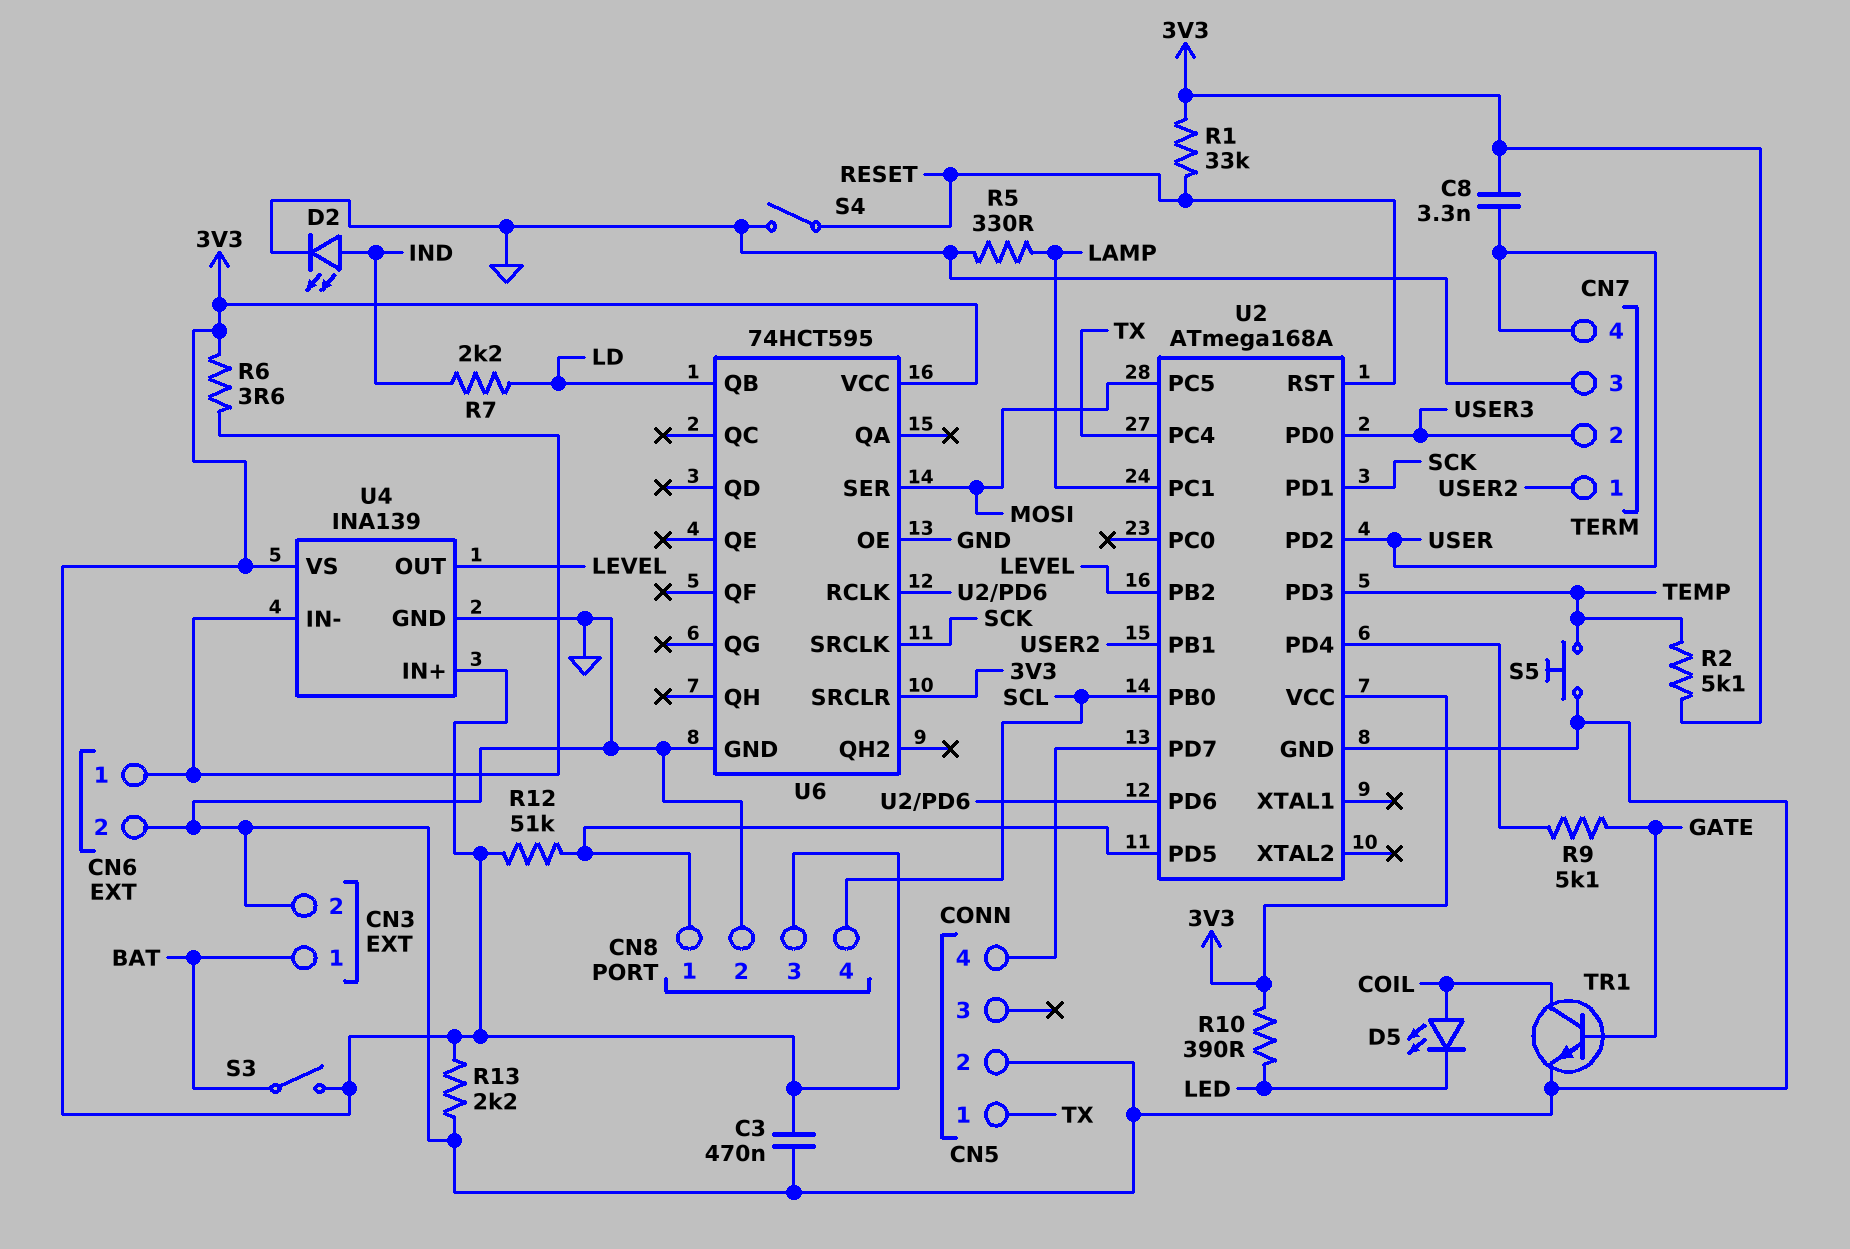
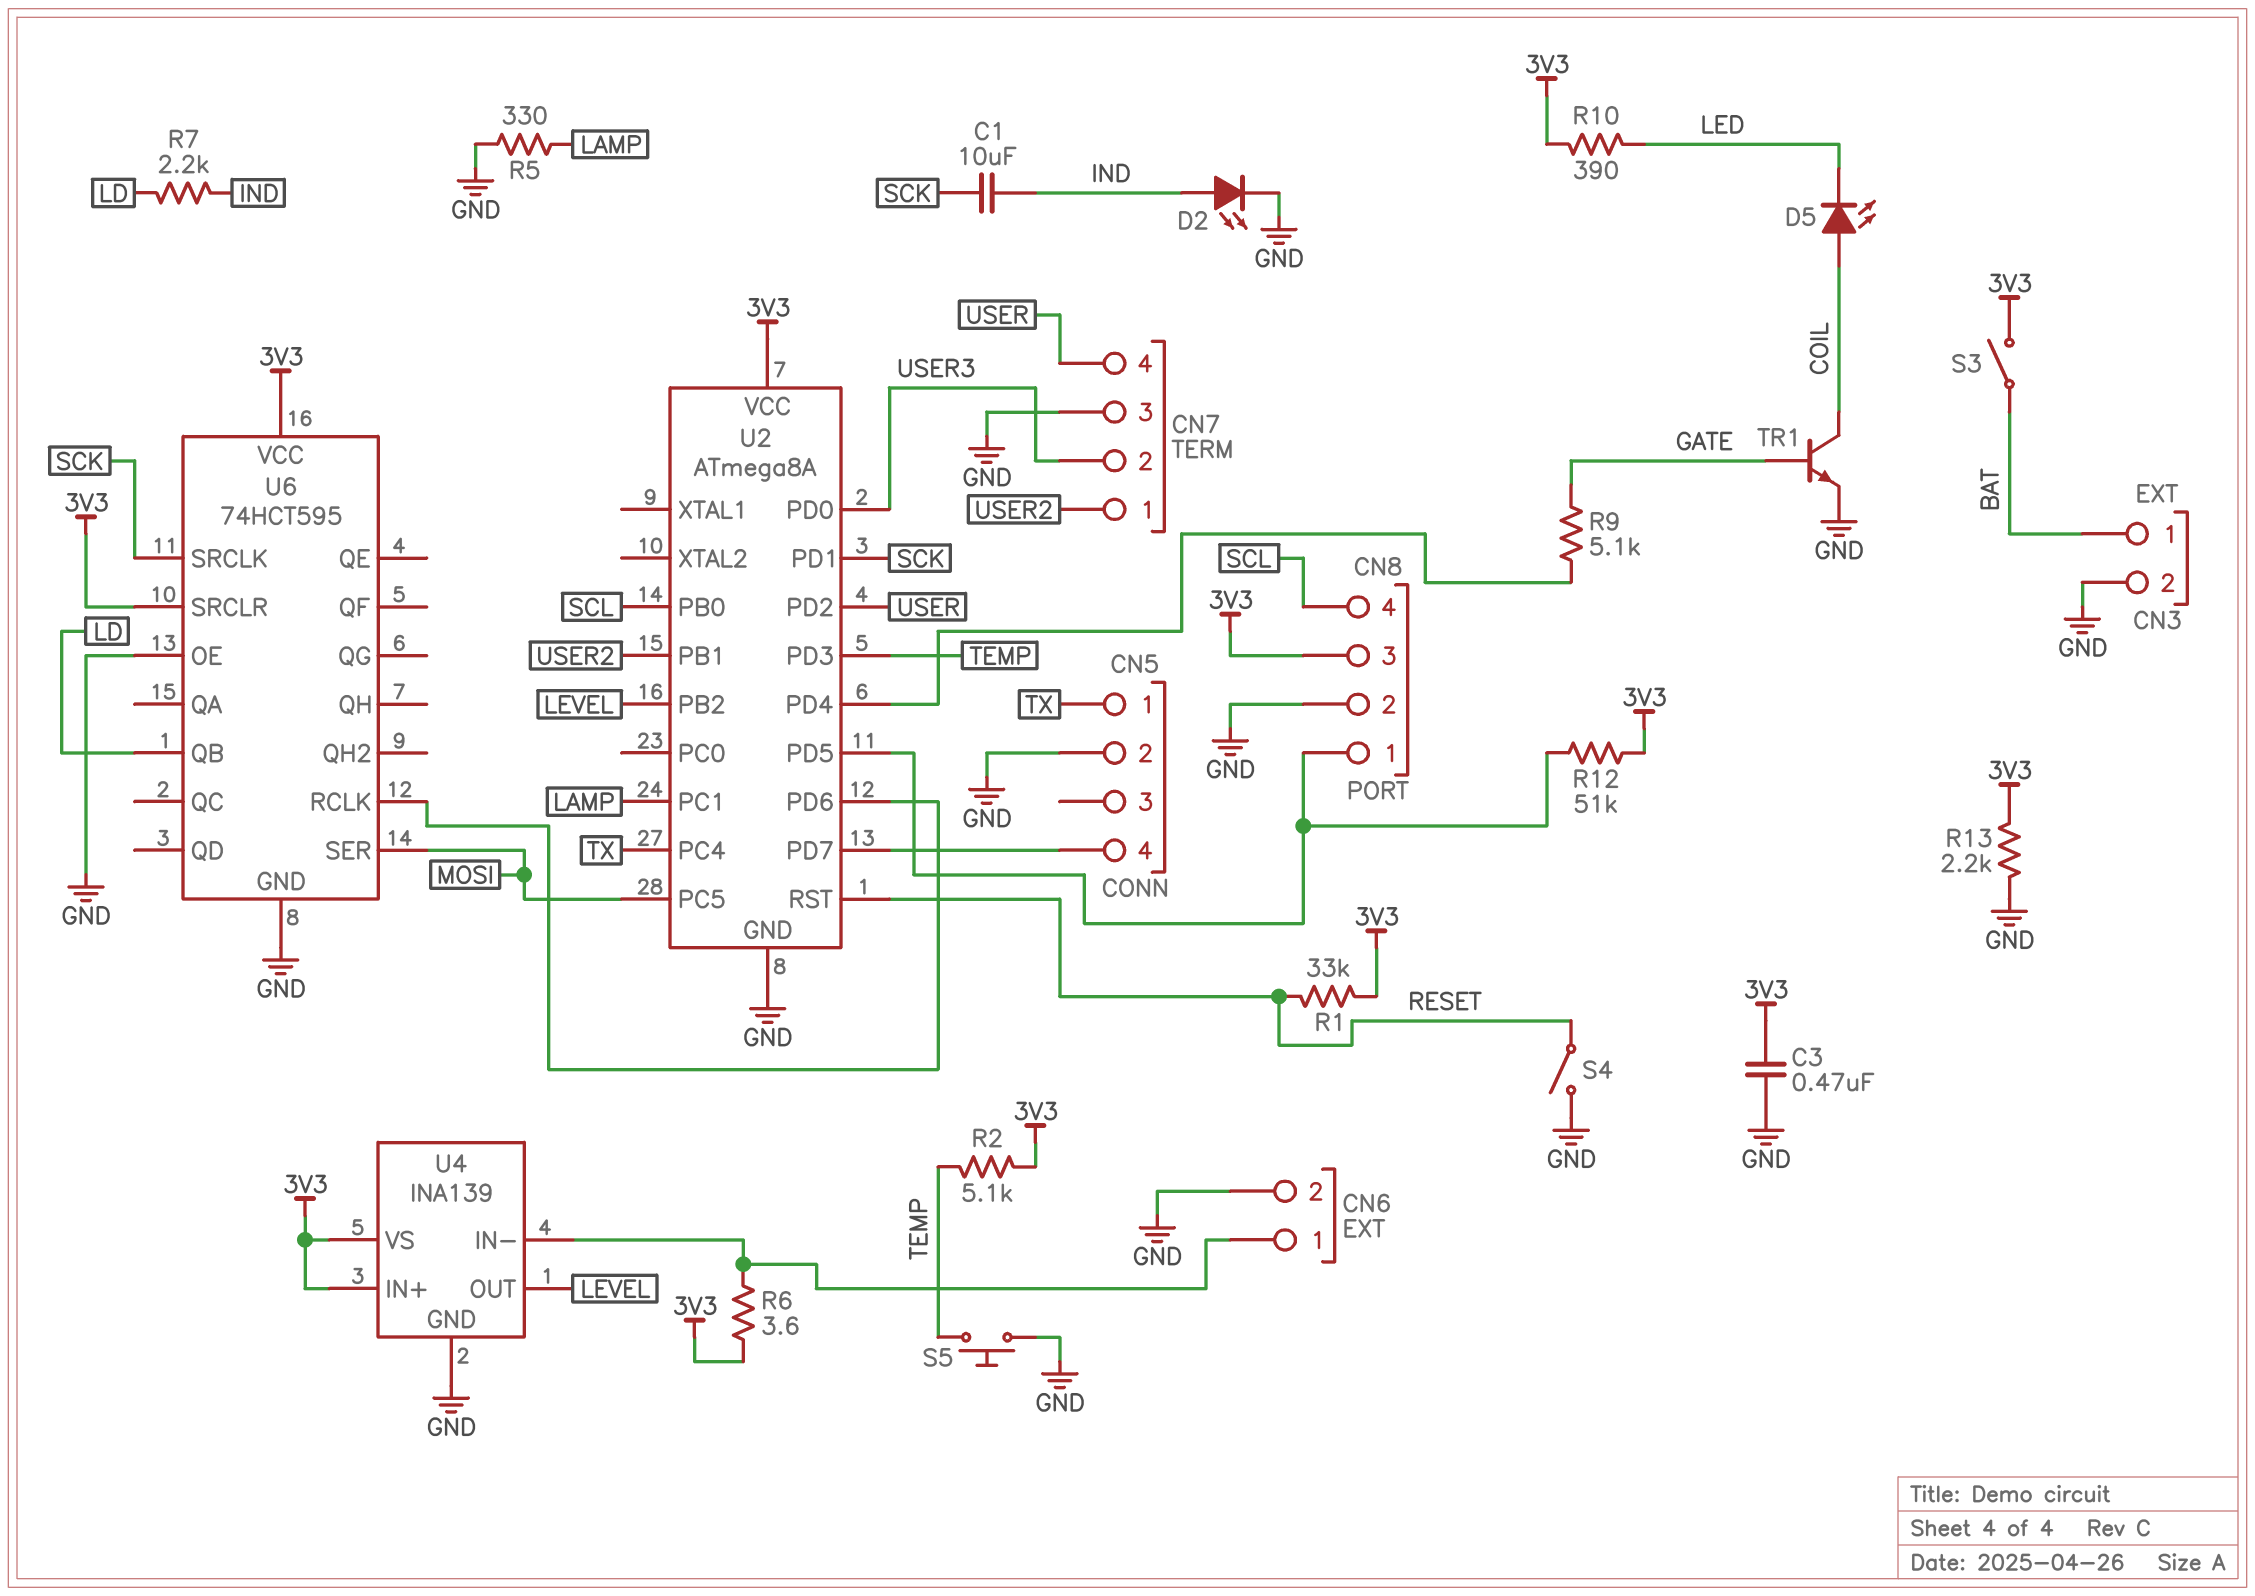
C1: none -> 10uF (IND, SCK)
C8: 3.3nF (3V3, USER) -> none
U2: ATmega168A -> ATmega8A

